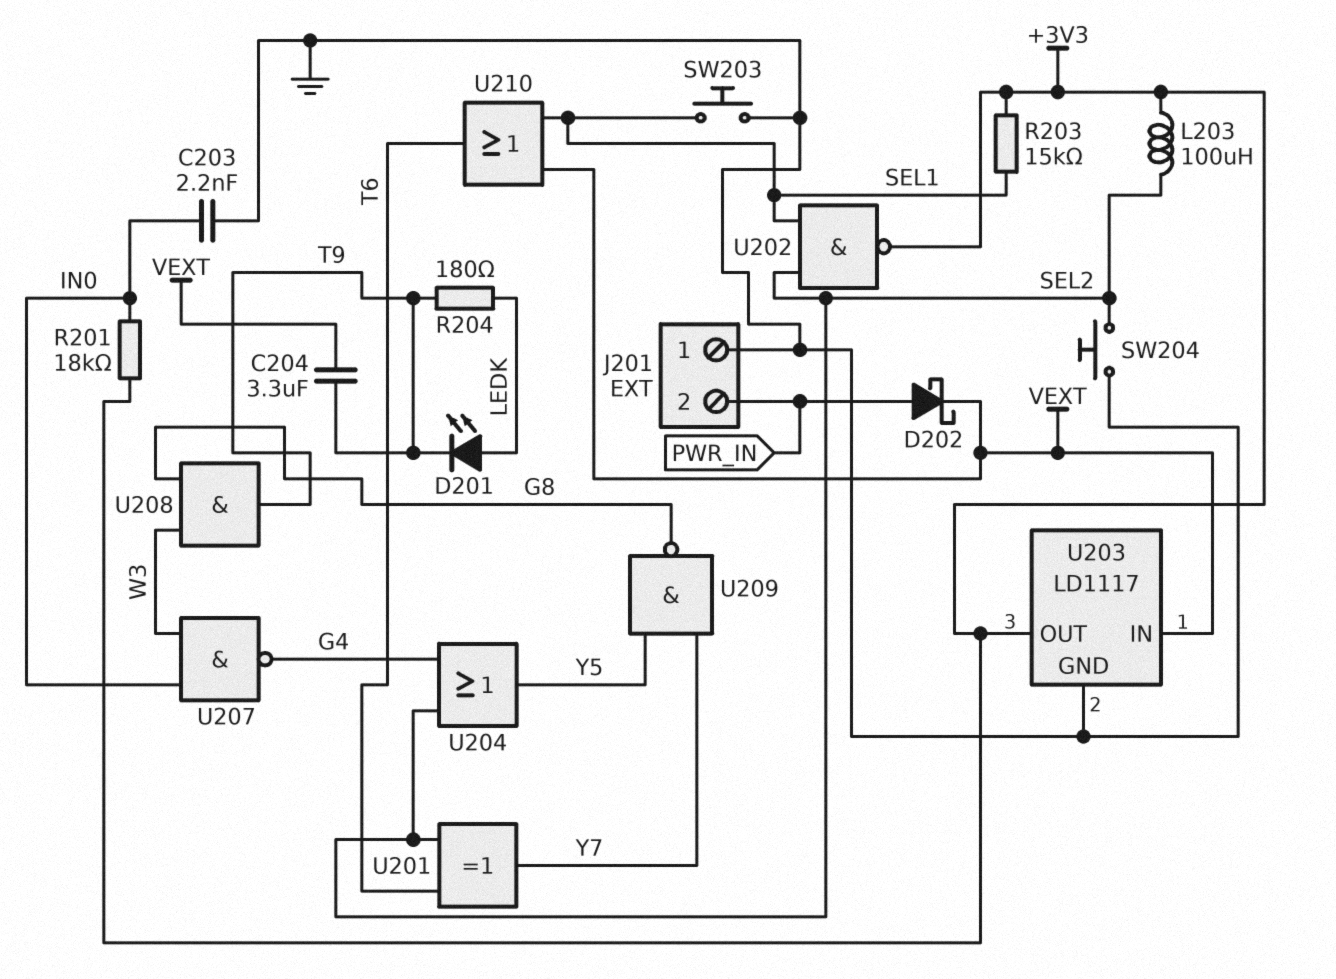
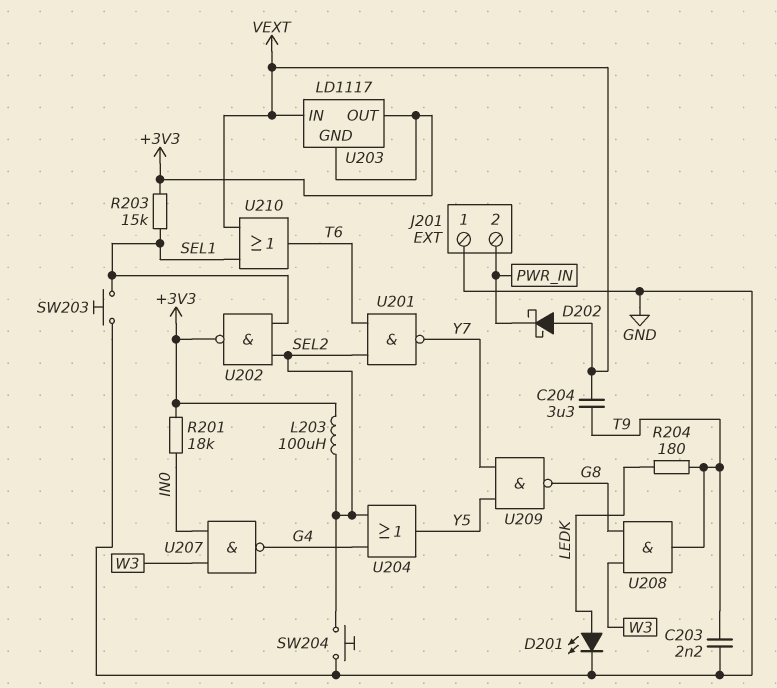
C203: 2.2nF (GND, IN0) -> 2.2nF (GND, T9)
D201: LED (A LEDK, K T9) -> LED (A LEDK, K GND)
D202: schottky (A PWR_IN, K VEXT) -> schottky (A VEXT, K PWR_IN)
U201: XOR (in SEL2, in T6, out Y7) -> NAND (in SEL2, in T6, out Y7)
U203 pin GND: GND -> +3V3

